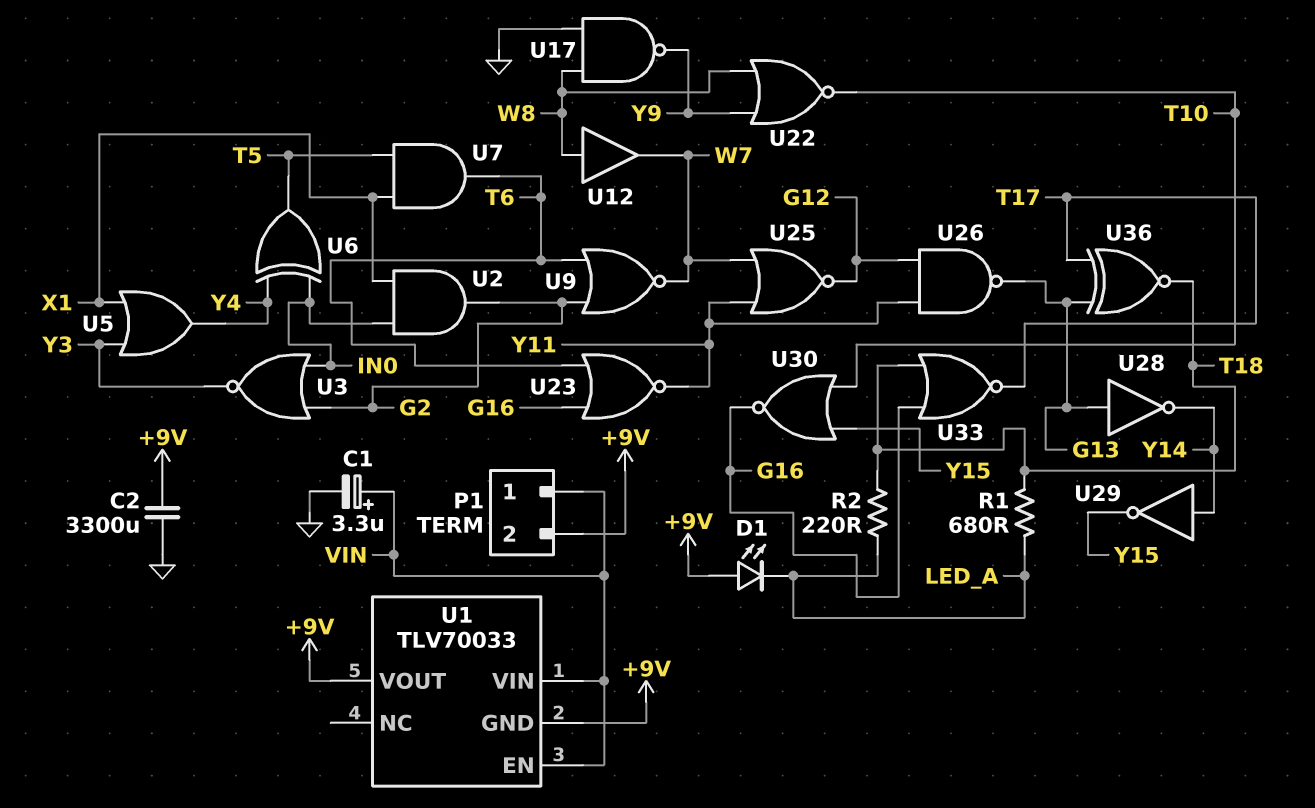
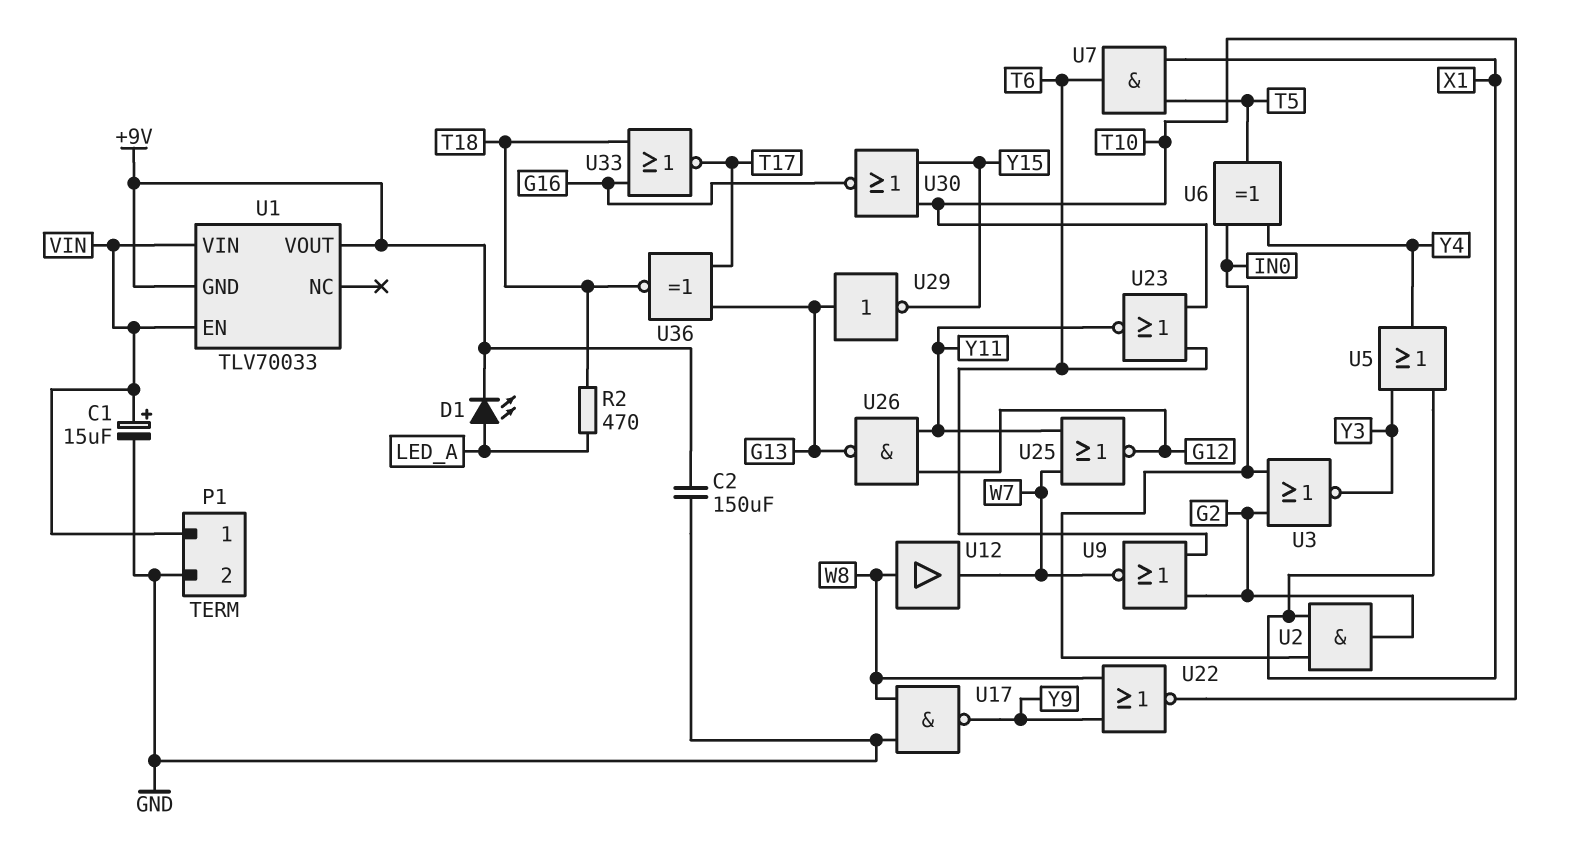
C1: 3.3uF (plus VIN, minus GND) -> 15uF (plus VIN, minus GND)
C2: 3300uF (+9V, GND) -> 150uF (+9V, GND)
D1: LED (A +9V, K LED_A) -> LED (A LED_A, K +9V)
P1 pin 2: +9V -> GND
R1: 680 (LED_A, T18) -> none
R2: 220 (LED_A, T18) -> 470 (LED_A, T18)
U23: NOR (in G16, in T6, out Y11) -> NOR (in T6, in T10, out Y11)
U28: NOT (in G13, out Y14) -> none
U29: NOT (in Y14, out Y15) -> NOT (in G13, out Y15)

